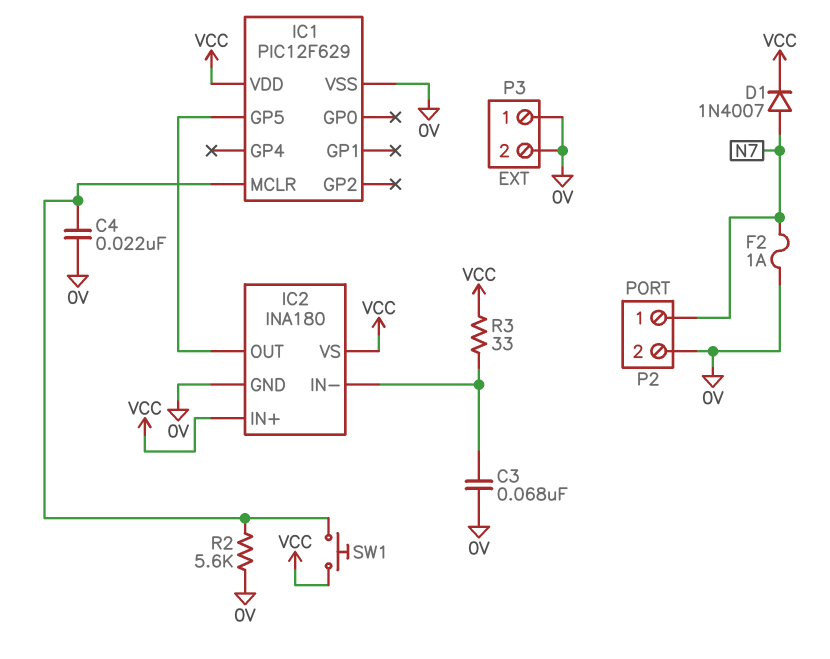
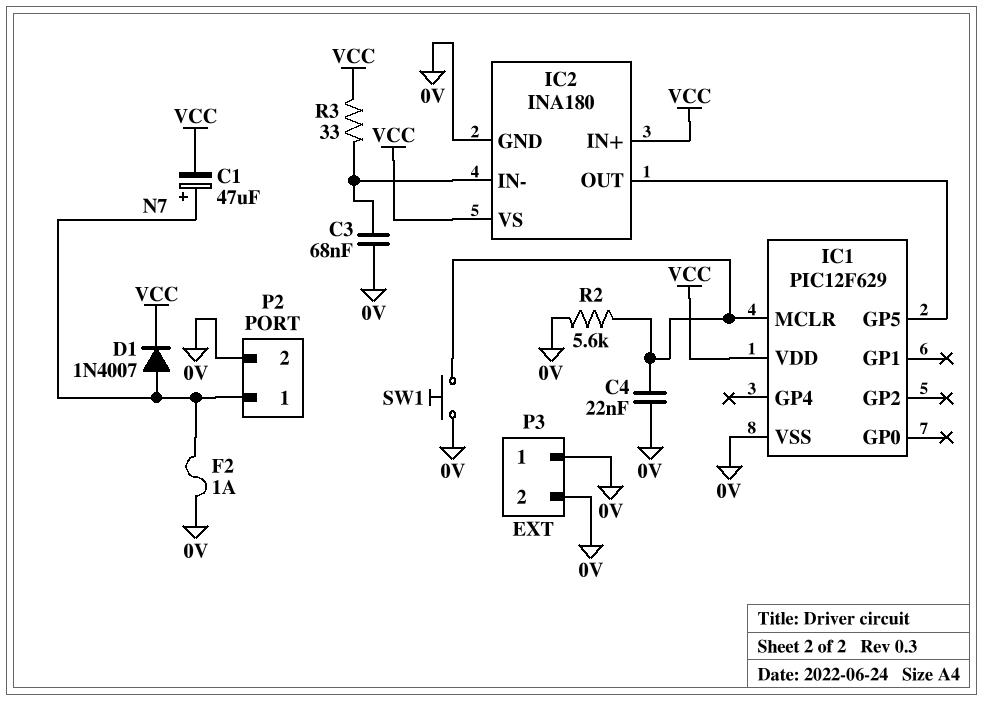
C1: none -> 47uF (plus N7, minus VCC)
SW1: button (IC1/MCLR, VCC) -> button (0V, IC1/MCLR)

